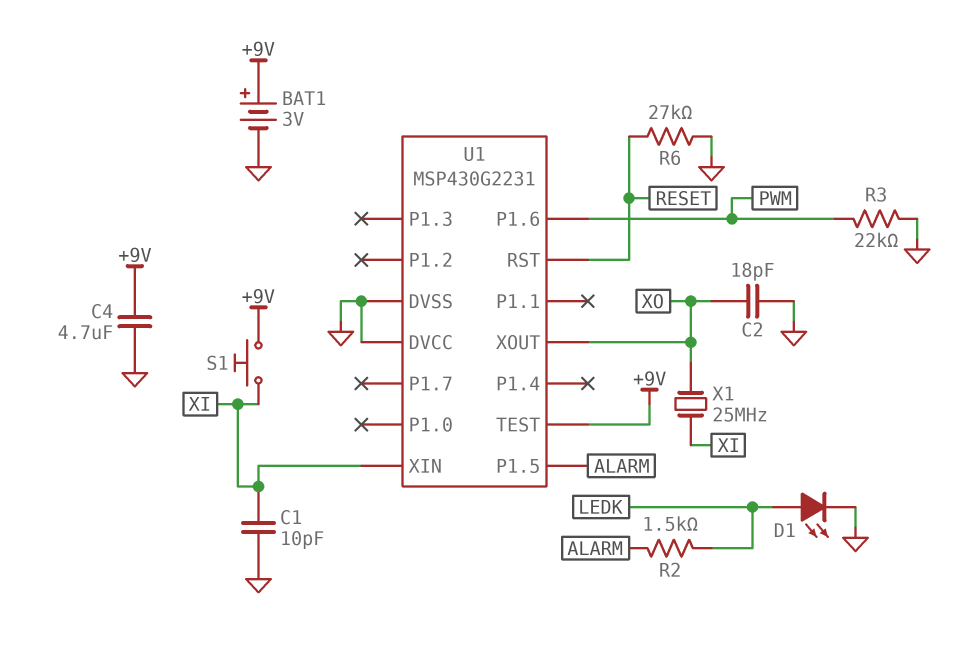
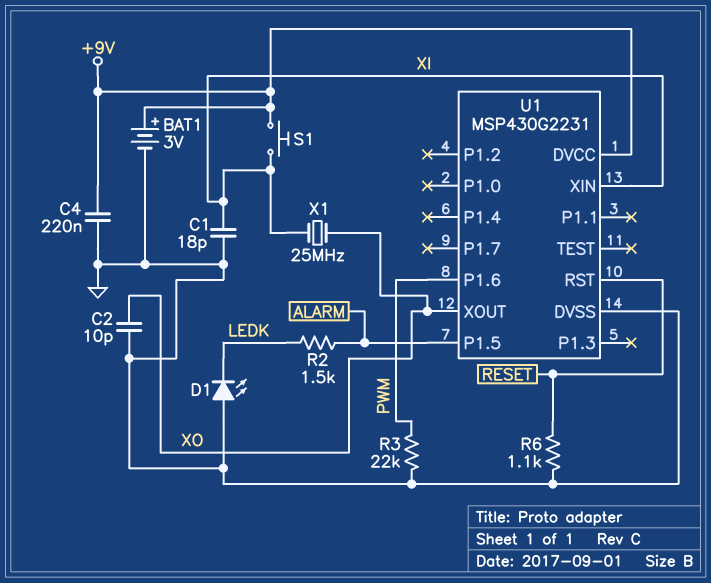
C1: 10pF (GND, XI) -> 18pF (GND, XI)
C2: 18pF (GND, XO) -> 10pF (GND, XO)
C4: 4.7uF (+9V, GND) -> 220nF (+9V, GND)
D1: LED (A LEDK, K GND) -> LED (A GND, K LEDK)
R6: 27k (GND, RESET) -> 1.1k (GND, RESET)
U1 pin DVCC: GND -> +9V
U1 pin TEST: +9V -> none

